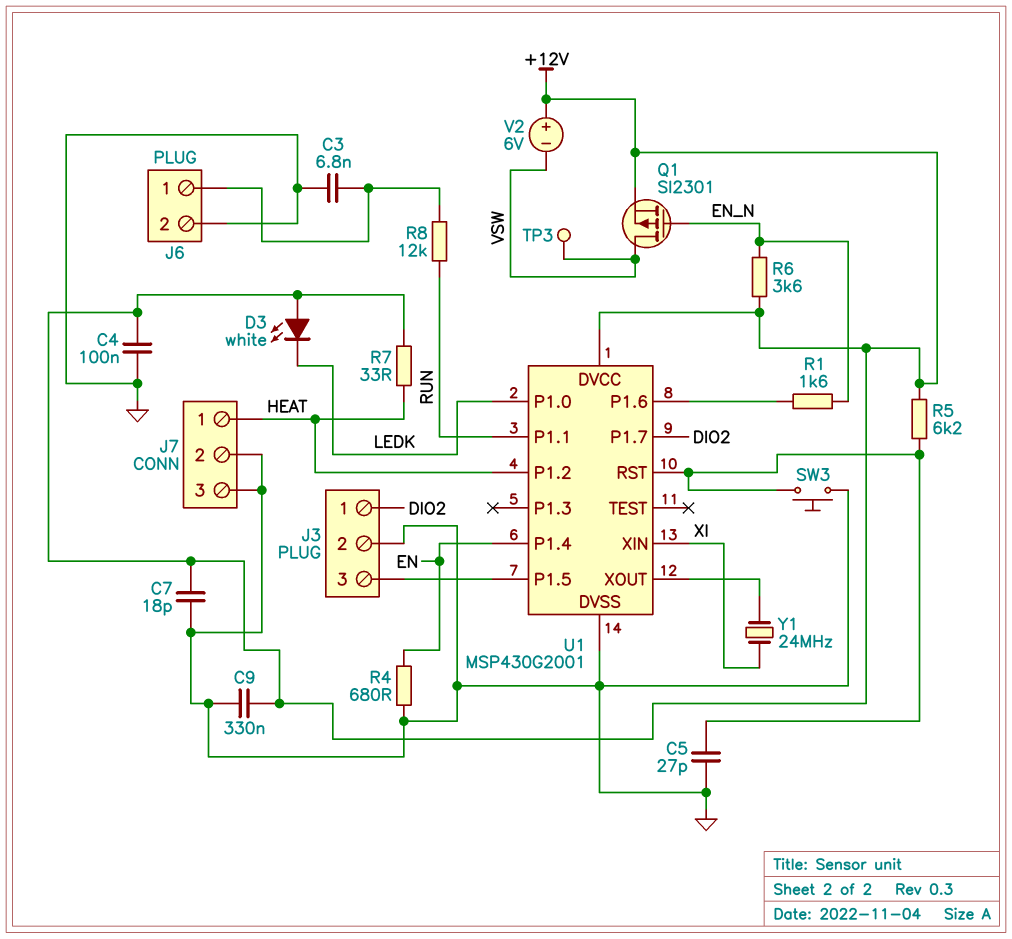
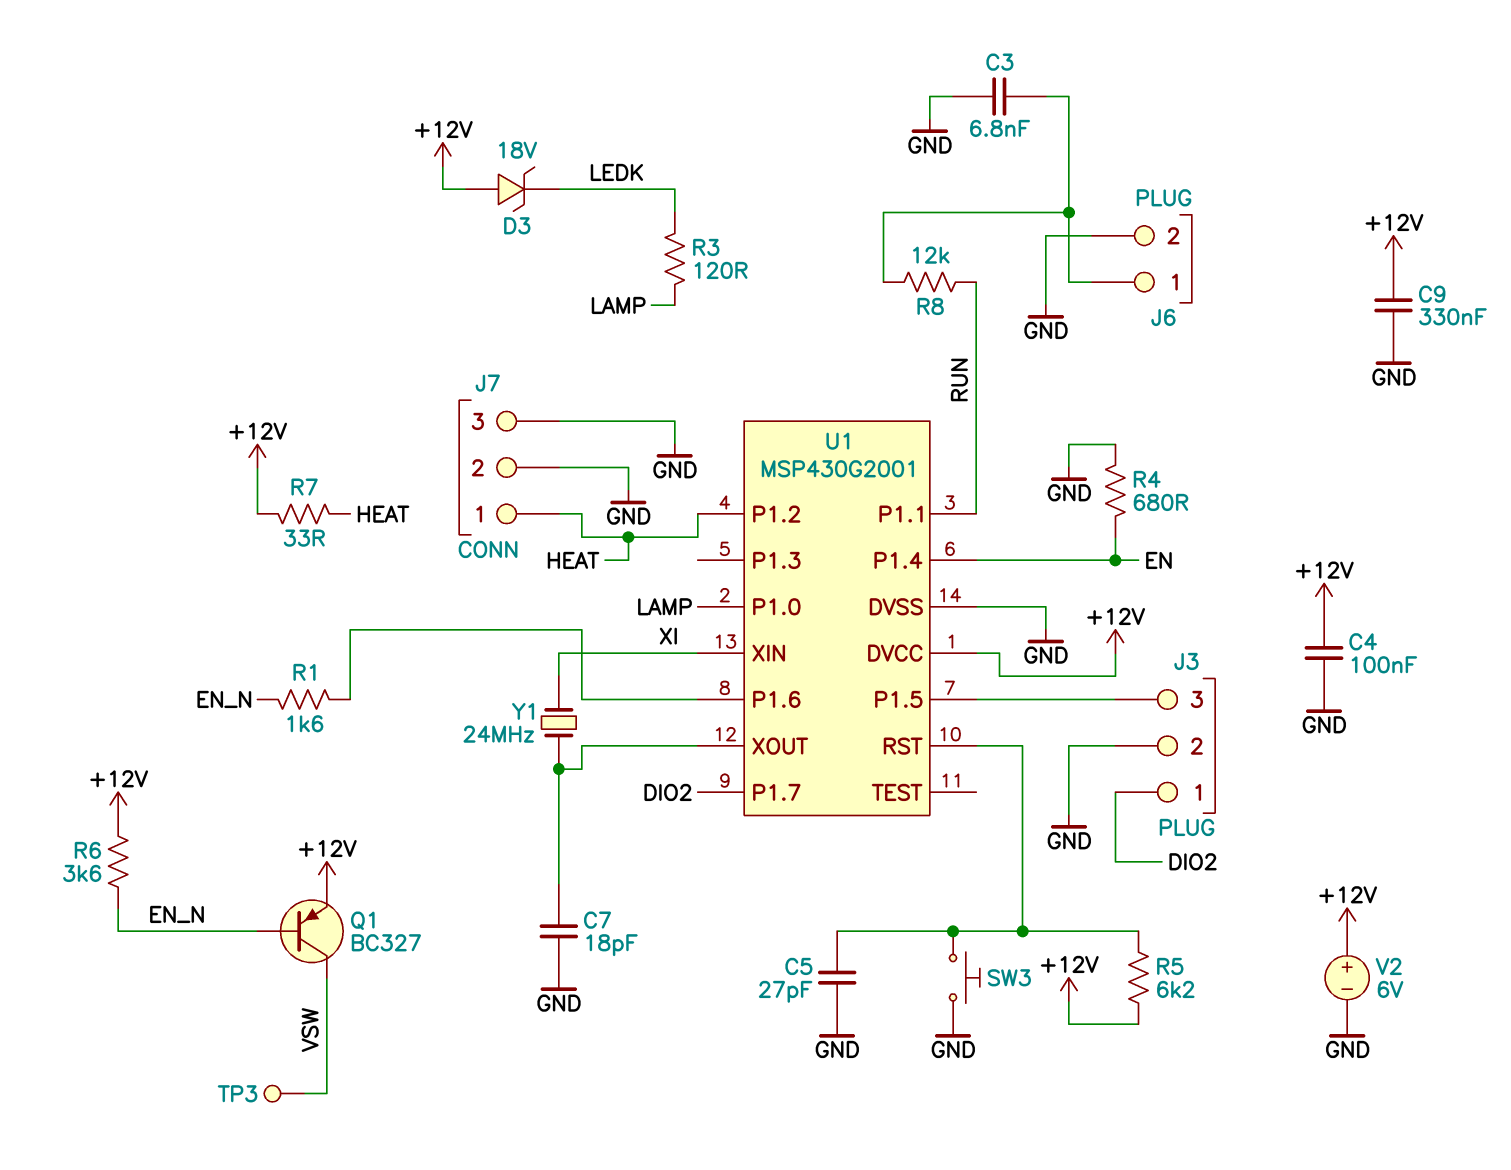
C7: 18pF (+12V, GND) -> 18pF (GND, U1/XOUT)
D3: LED white (A +12V, K LEDK) -> zener 18V (A +12V, K LEDK)
Q1: PMOS SI2301 (G EN_N, D VSW, S +12V) -> PNP BC327 (B EN_N, C VSW, E +12V)
R3: none -> 120 (LAMP, LEDK)
U1 pin P1.0: LEDK -> LAMP
V2: 6V (plus +12V, minus VSW) -> 6V (plus +12V, minus GND)

